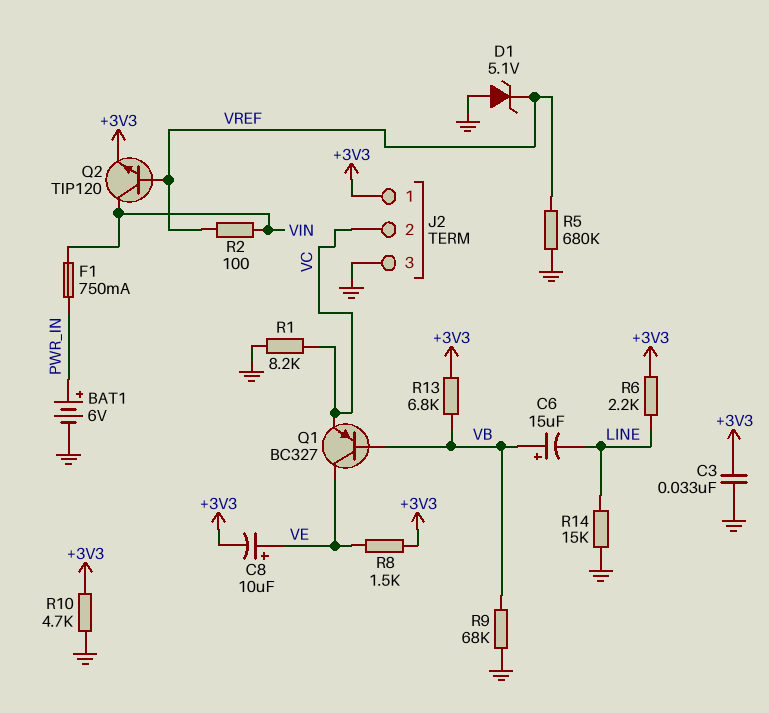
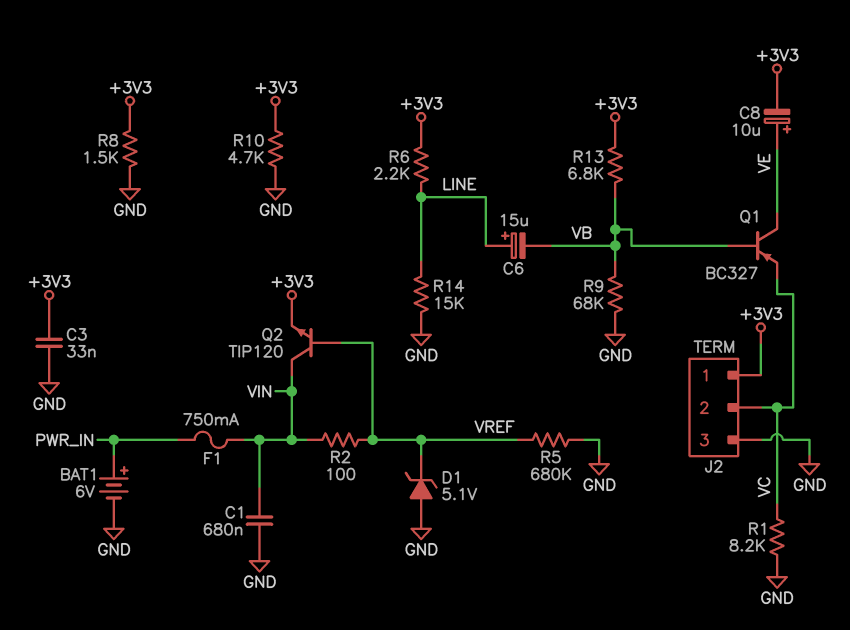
C1: none -> 680nF (GND, VIN)
C6: 15uF (plus VB, minus LINE) -> 15uF (plus LINE, minus VB)
R8: 1.5k (+3V3, VE) -> 1.5k (+3V3, GND)

